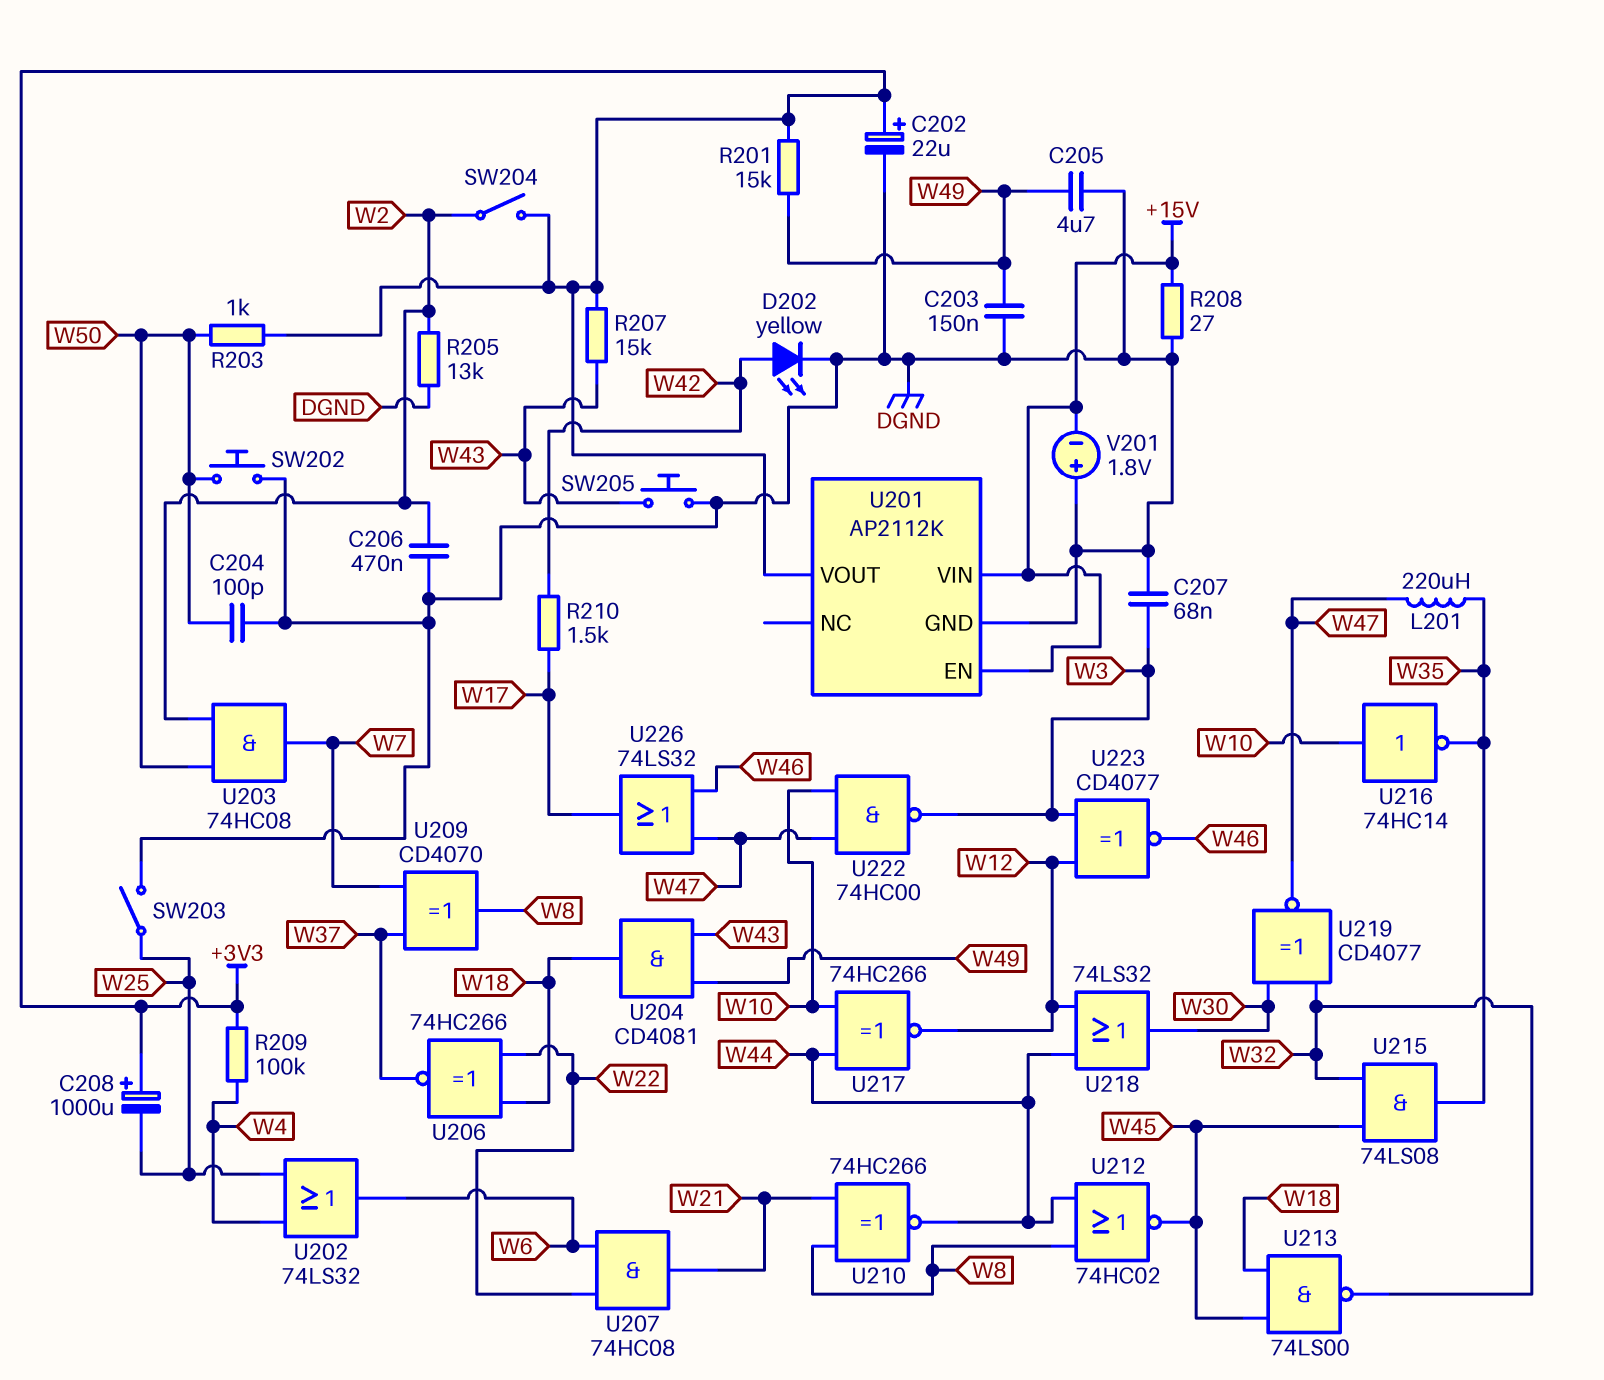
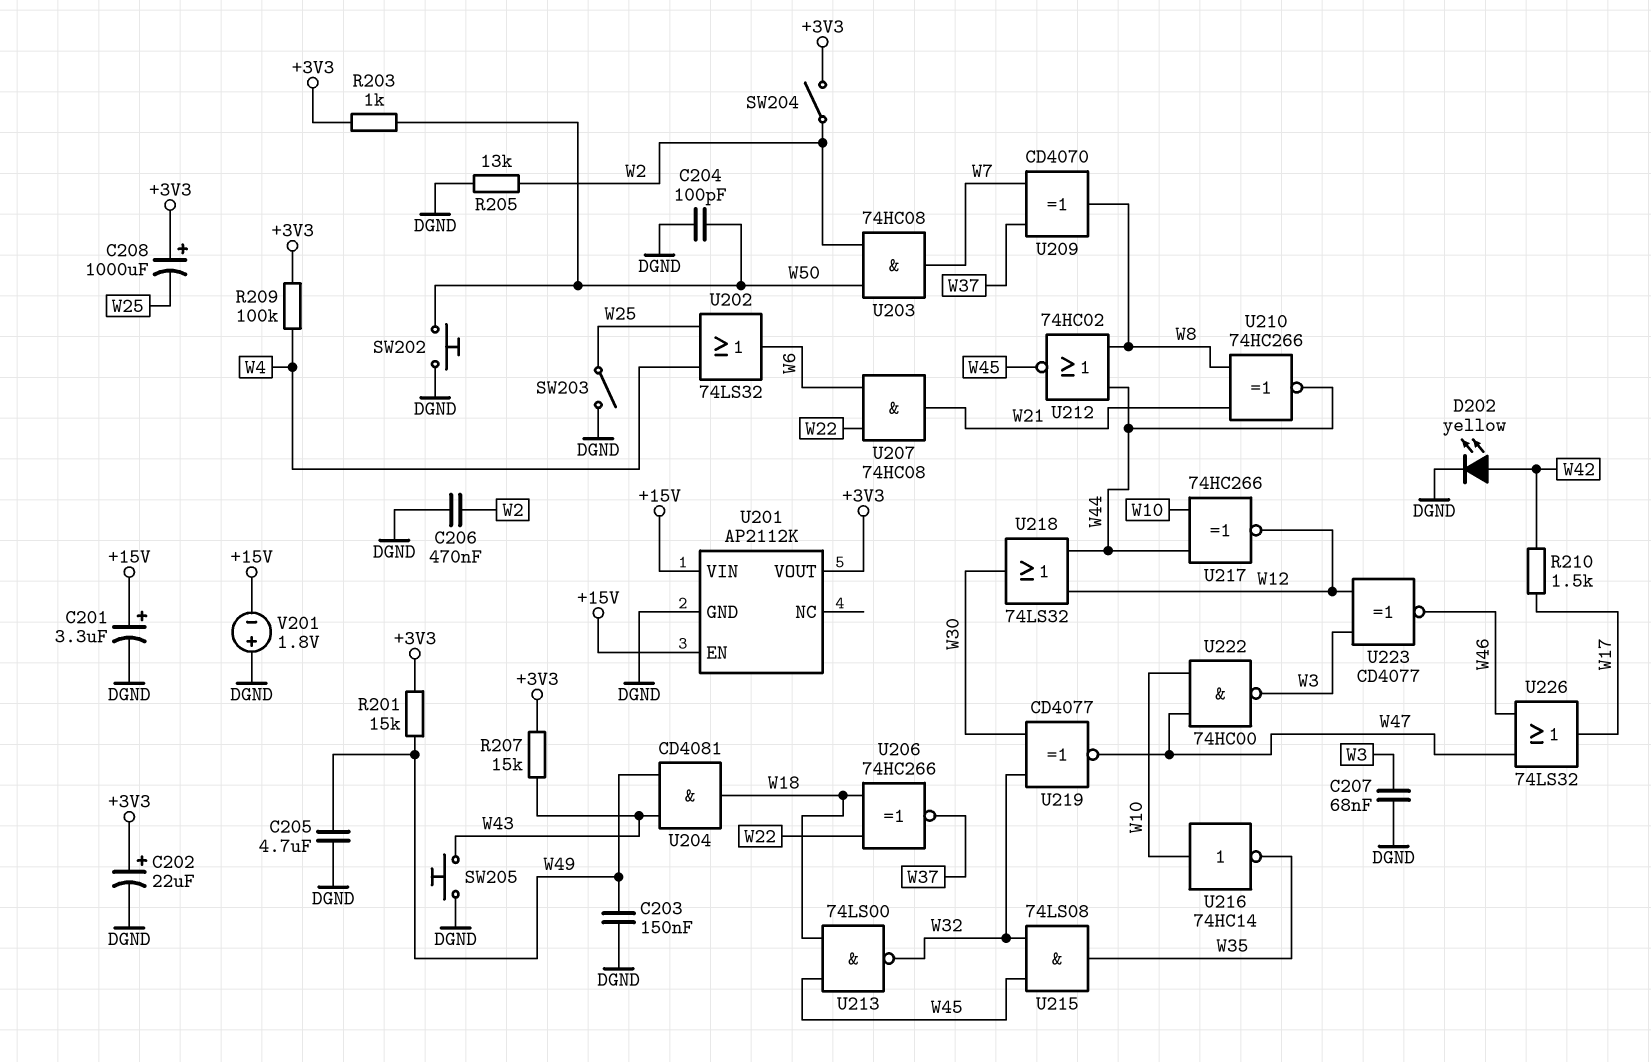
C201: none -> 3.3uF (plus +15V, minus DGND)
L201: 220uH (W35, W47) -> none
R208: 27 (+15V, DGND) -> none

